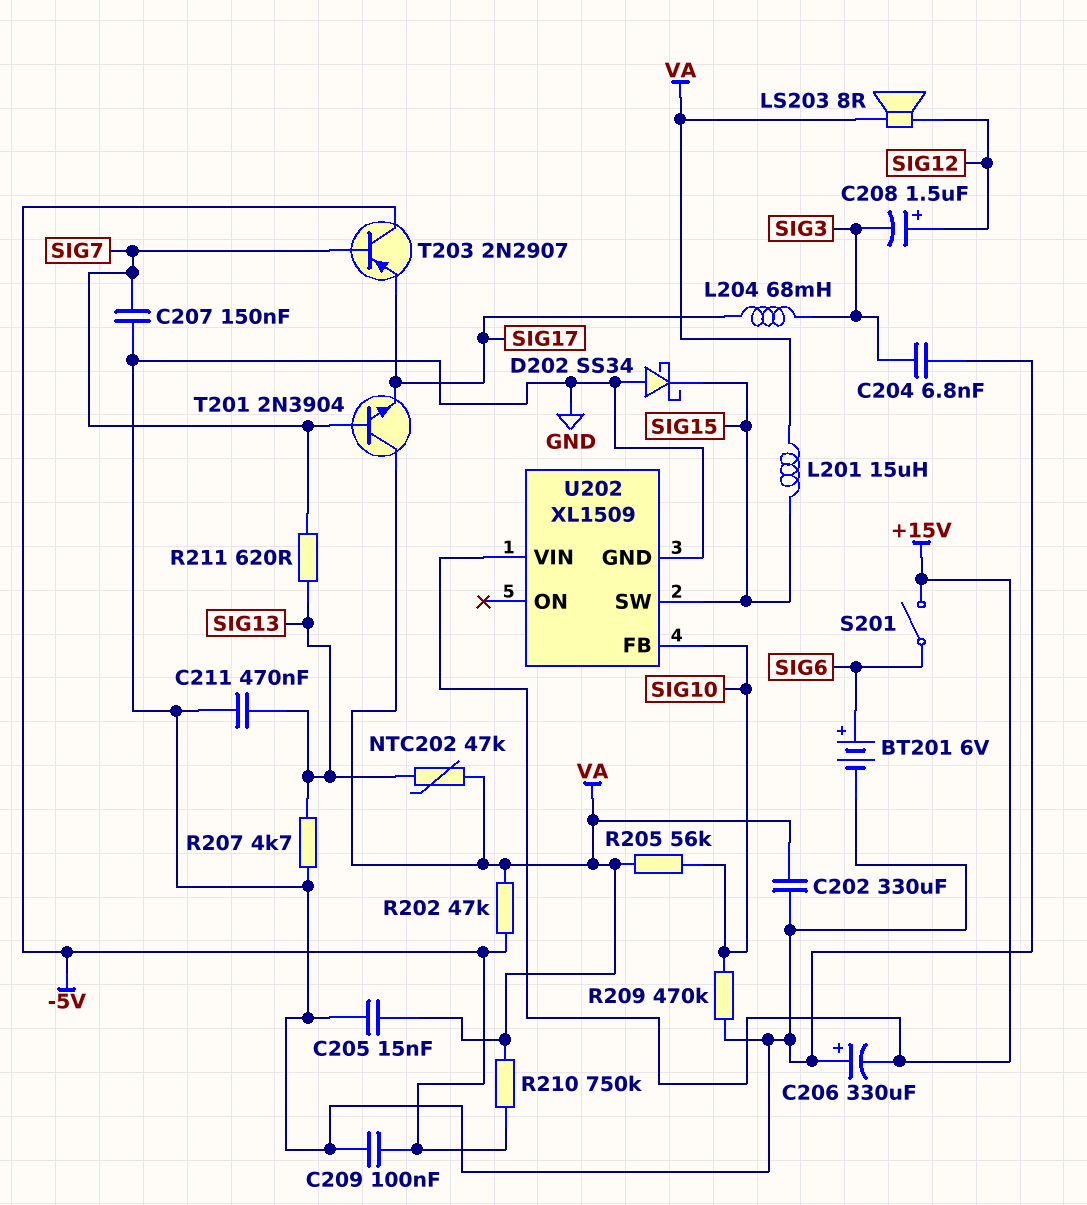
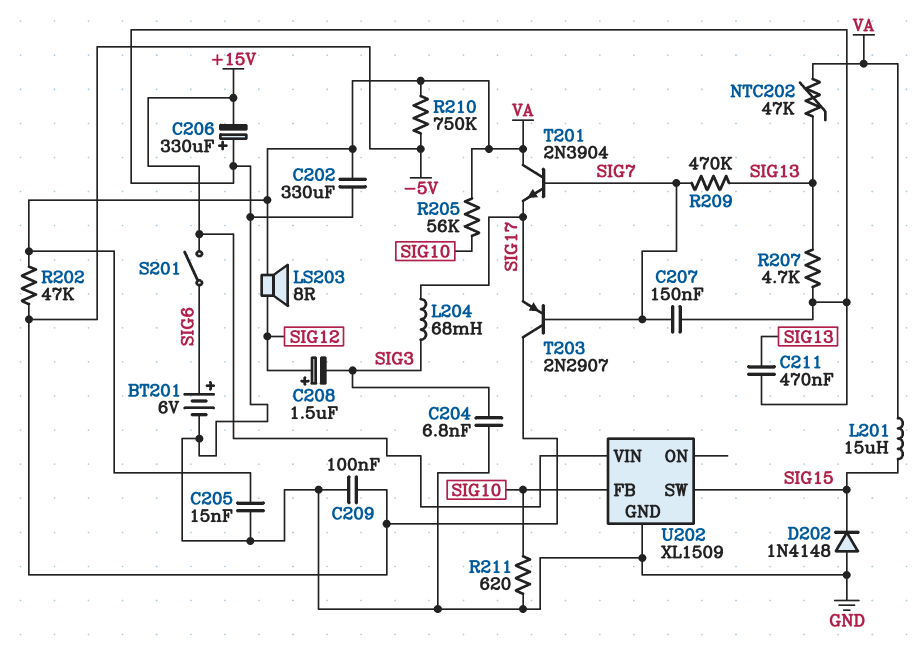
D202: schottky SS34 (A GND, K SIG15) -> diode 1N4148 (A GND, K SIG15)
R209: 470k (GND, SIG10) -> 470k (SIG7, SIG13)
R211: 620 (SIG7, SIG13) -> 620 (GND, SIG10)

